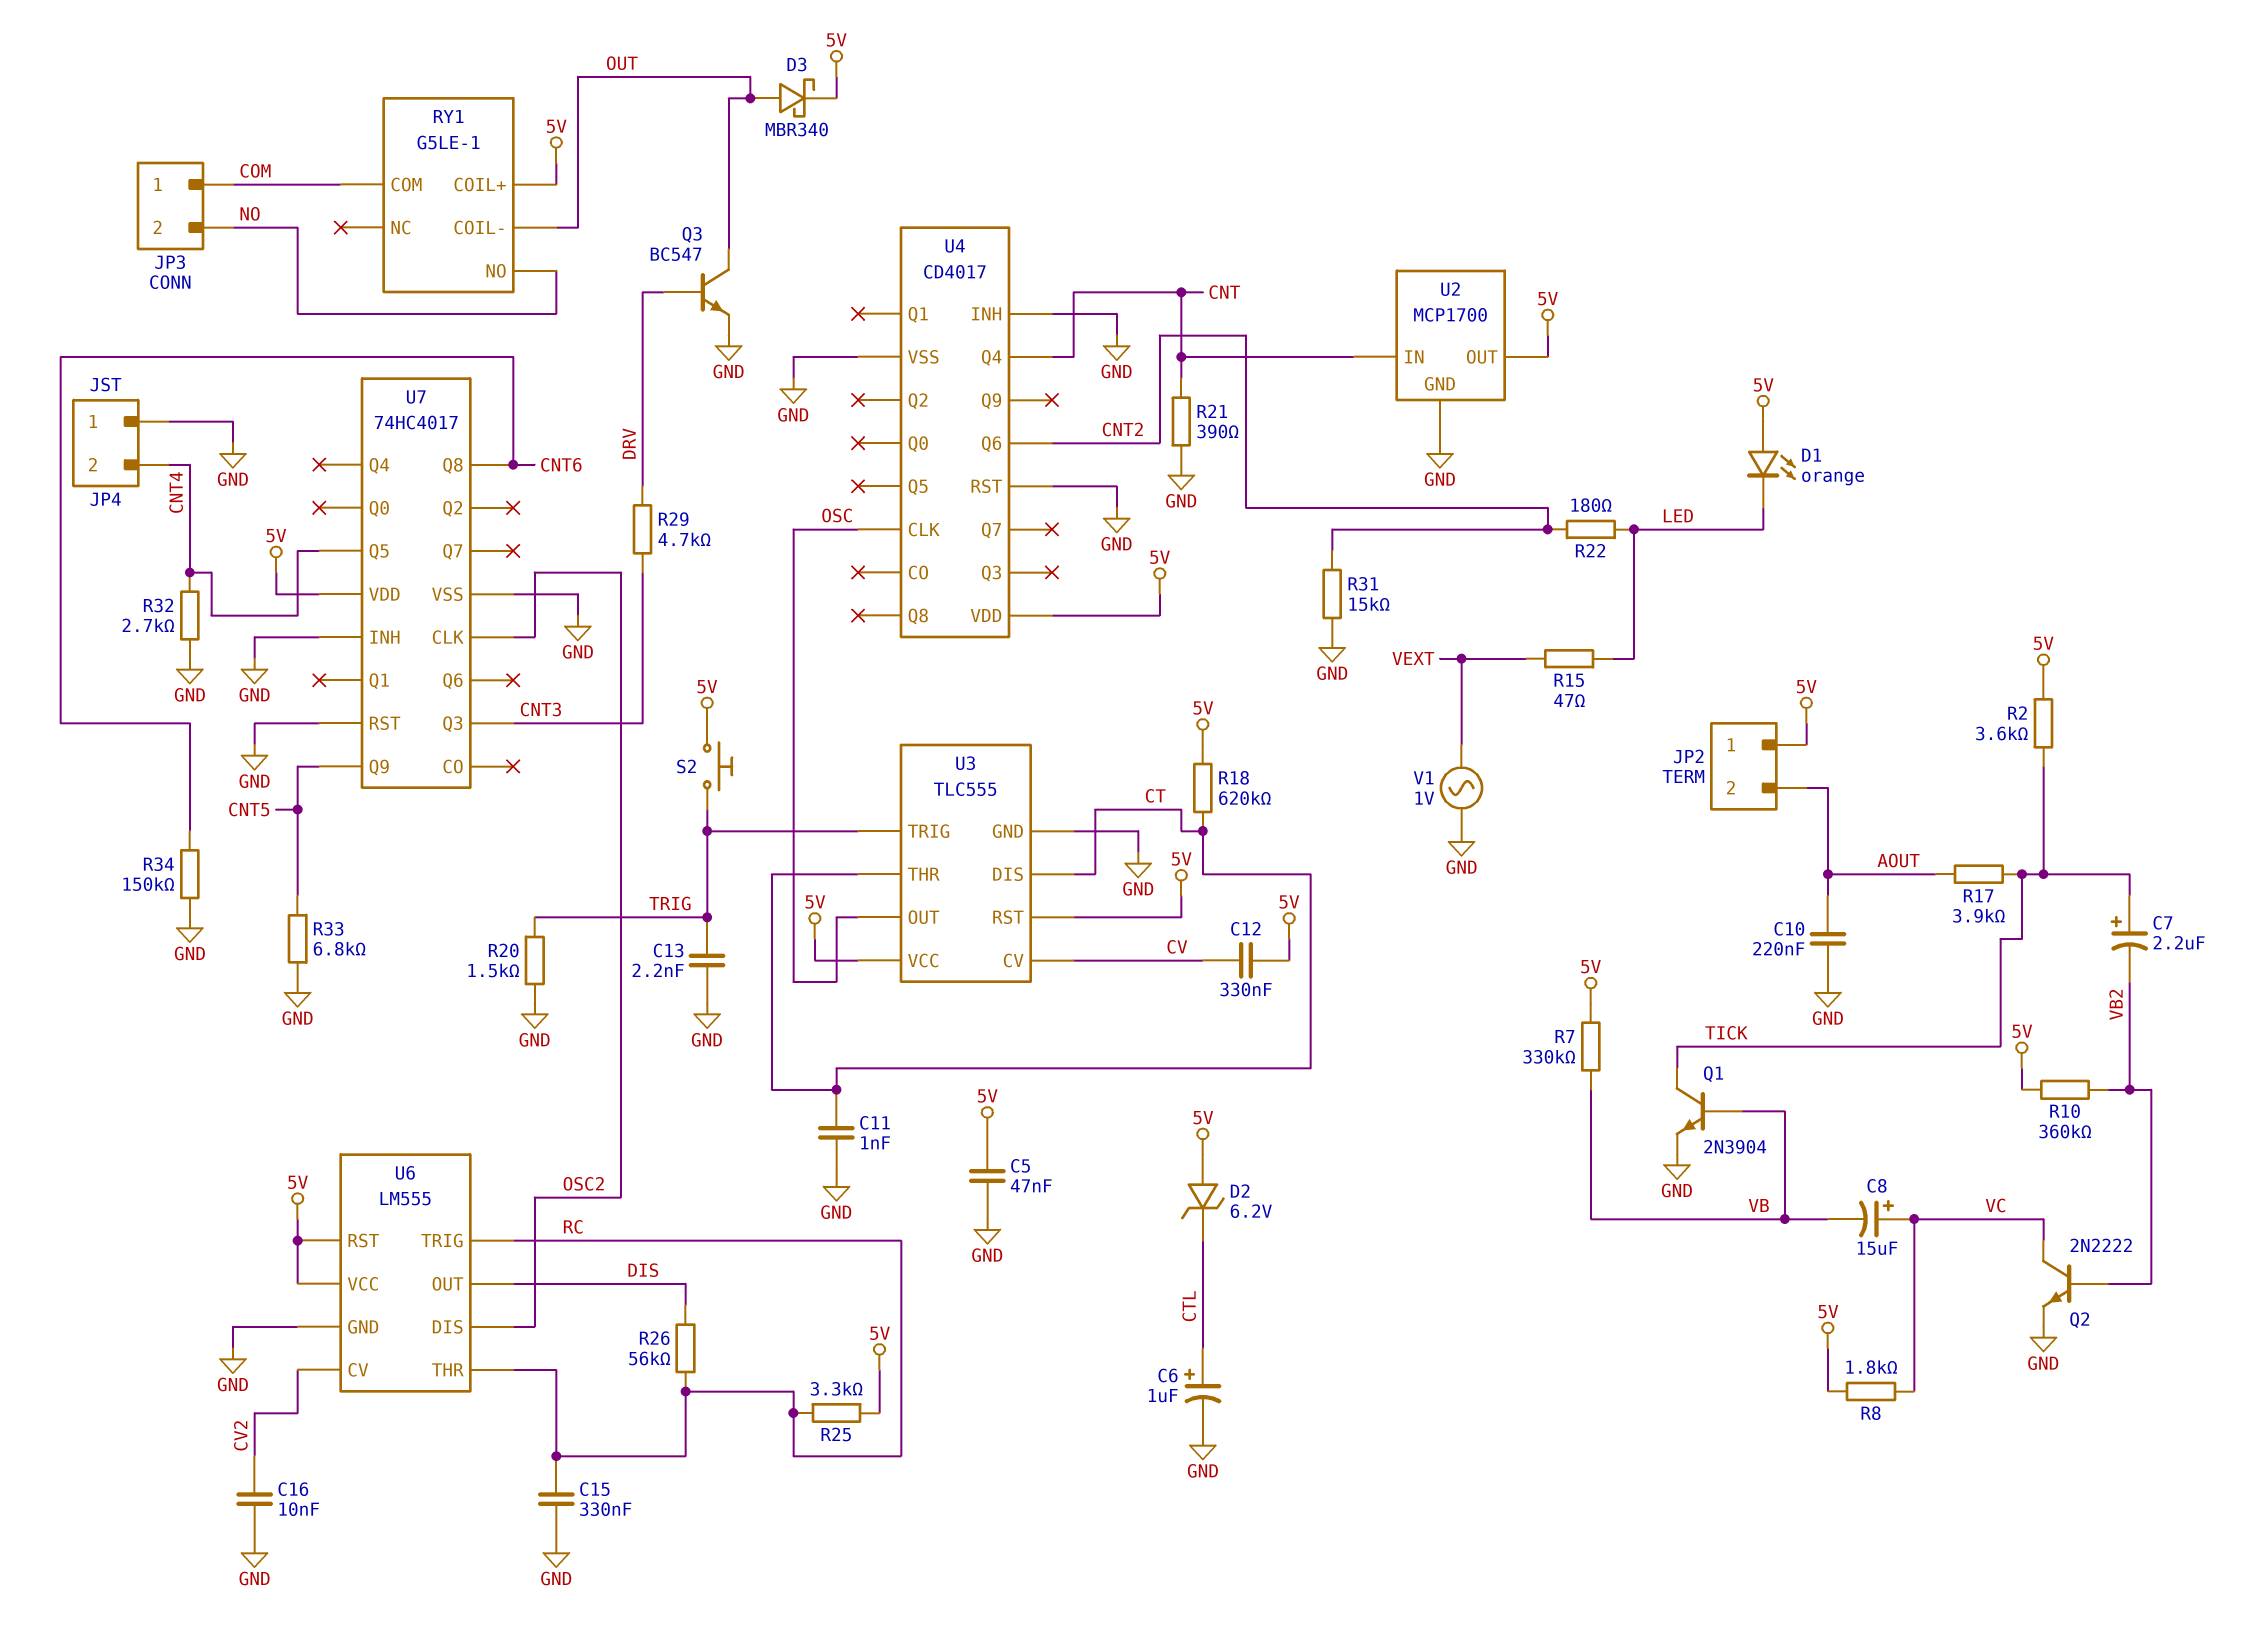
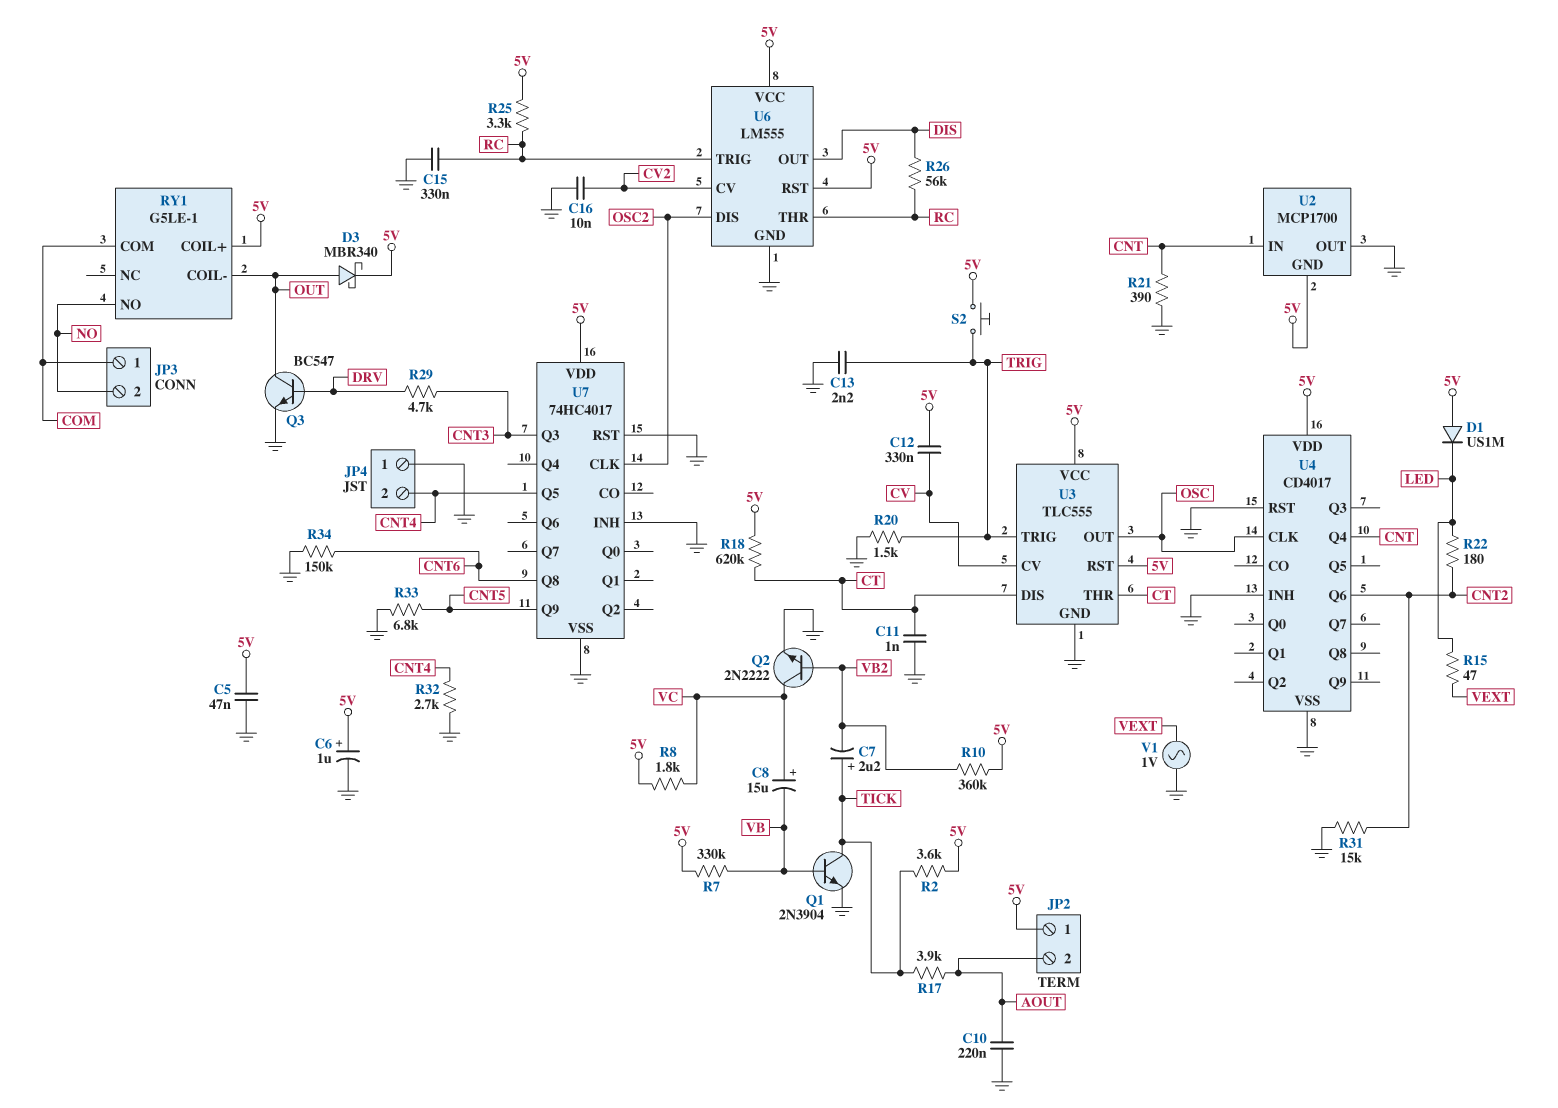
C6: 1uF (plus CTL, minus GND) -> 1uF (plus 5V, minus GND)
D1: LED orange (A 5V, K LED) -> diode US1M (A 5V, K LED)
D2: zener 6.2V (A 5V, K CTL) -> none
U2 pin GND: GND -> 5V
U2 pin OUT: 5V -> GND

